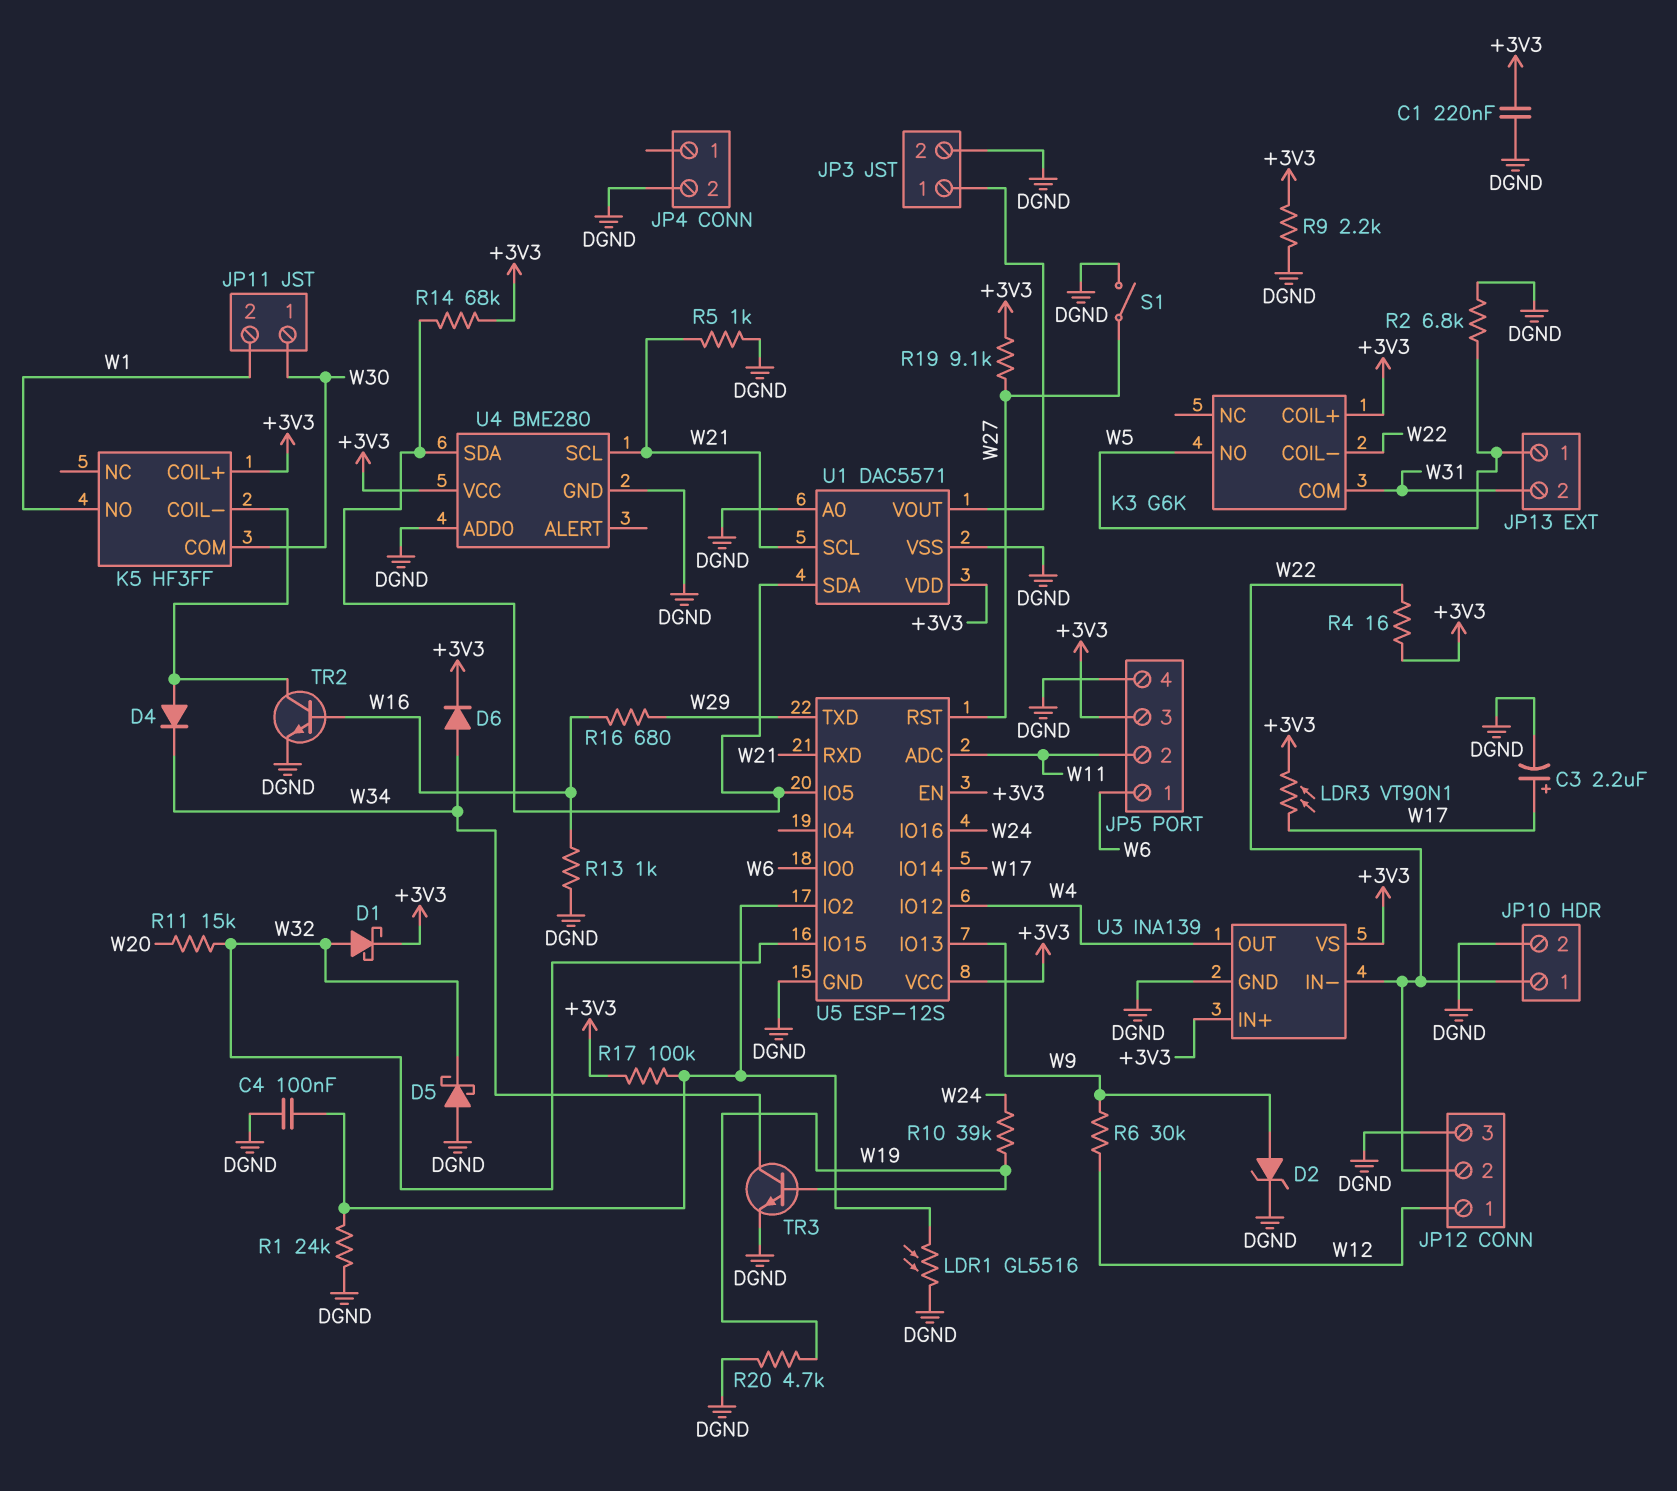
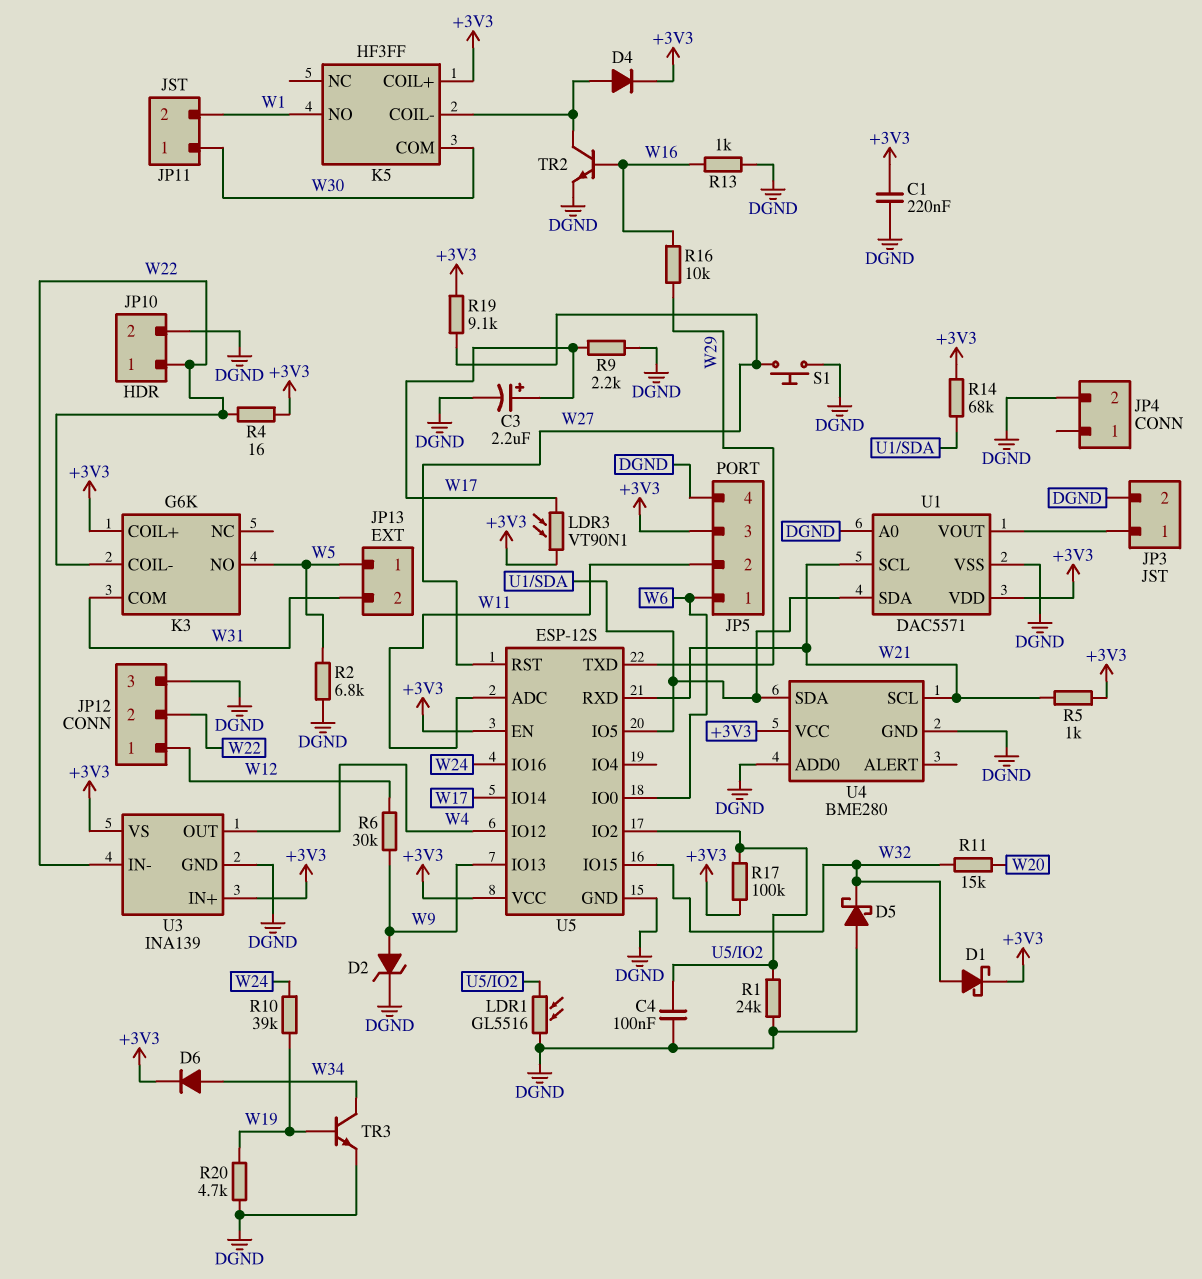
D4: diode (A K5/COIL-, K W34) -> diode (A K5/COIL-, K +3V3)
R5: 1k (DGND, W21) -> 1k (+3V3, W21)
R9: 2.2k (+3V3, DGND) -> 2.2k (DGND, W17)
R16: 680 (W16, W29) -> 10k (W16, W29)
S1: switch (DGND, W27) -> button (DGND, W27)

